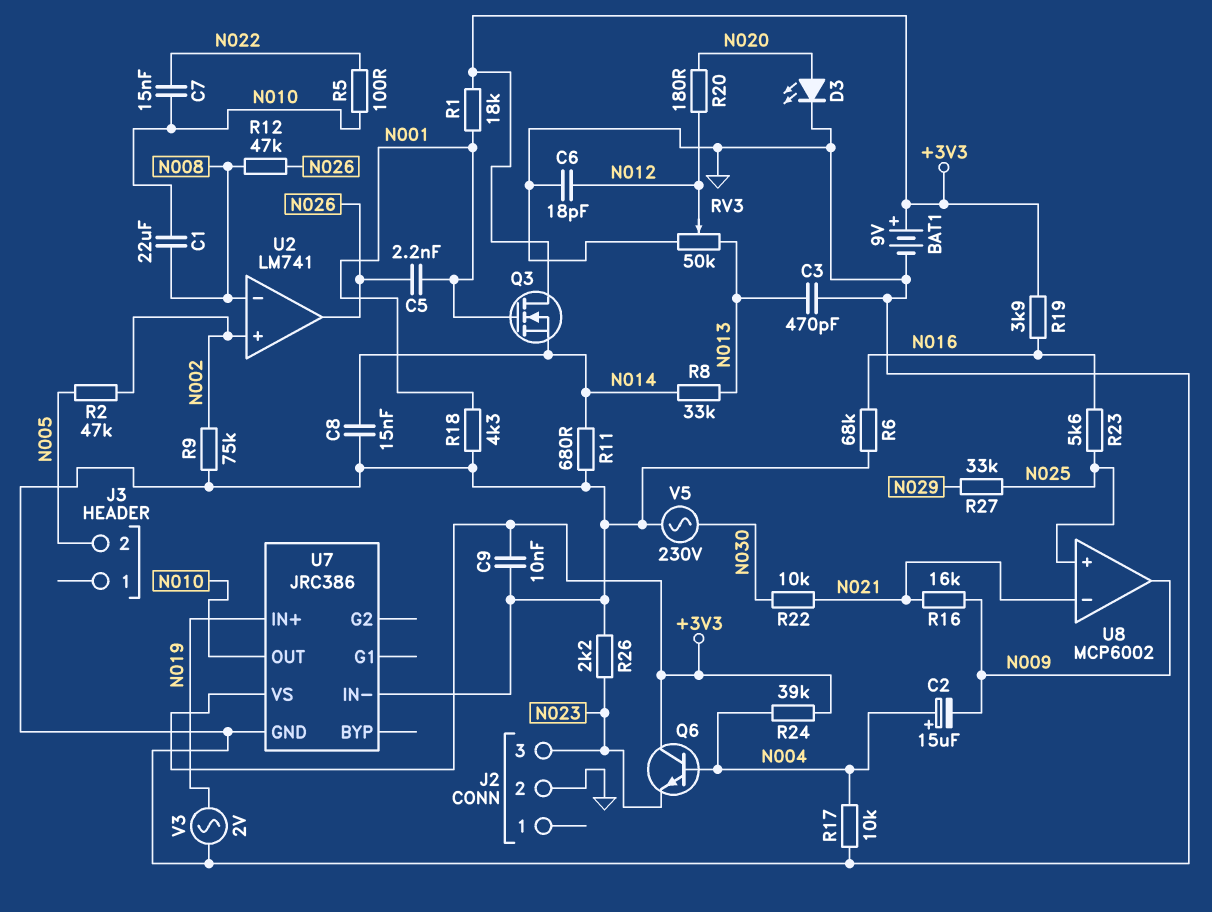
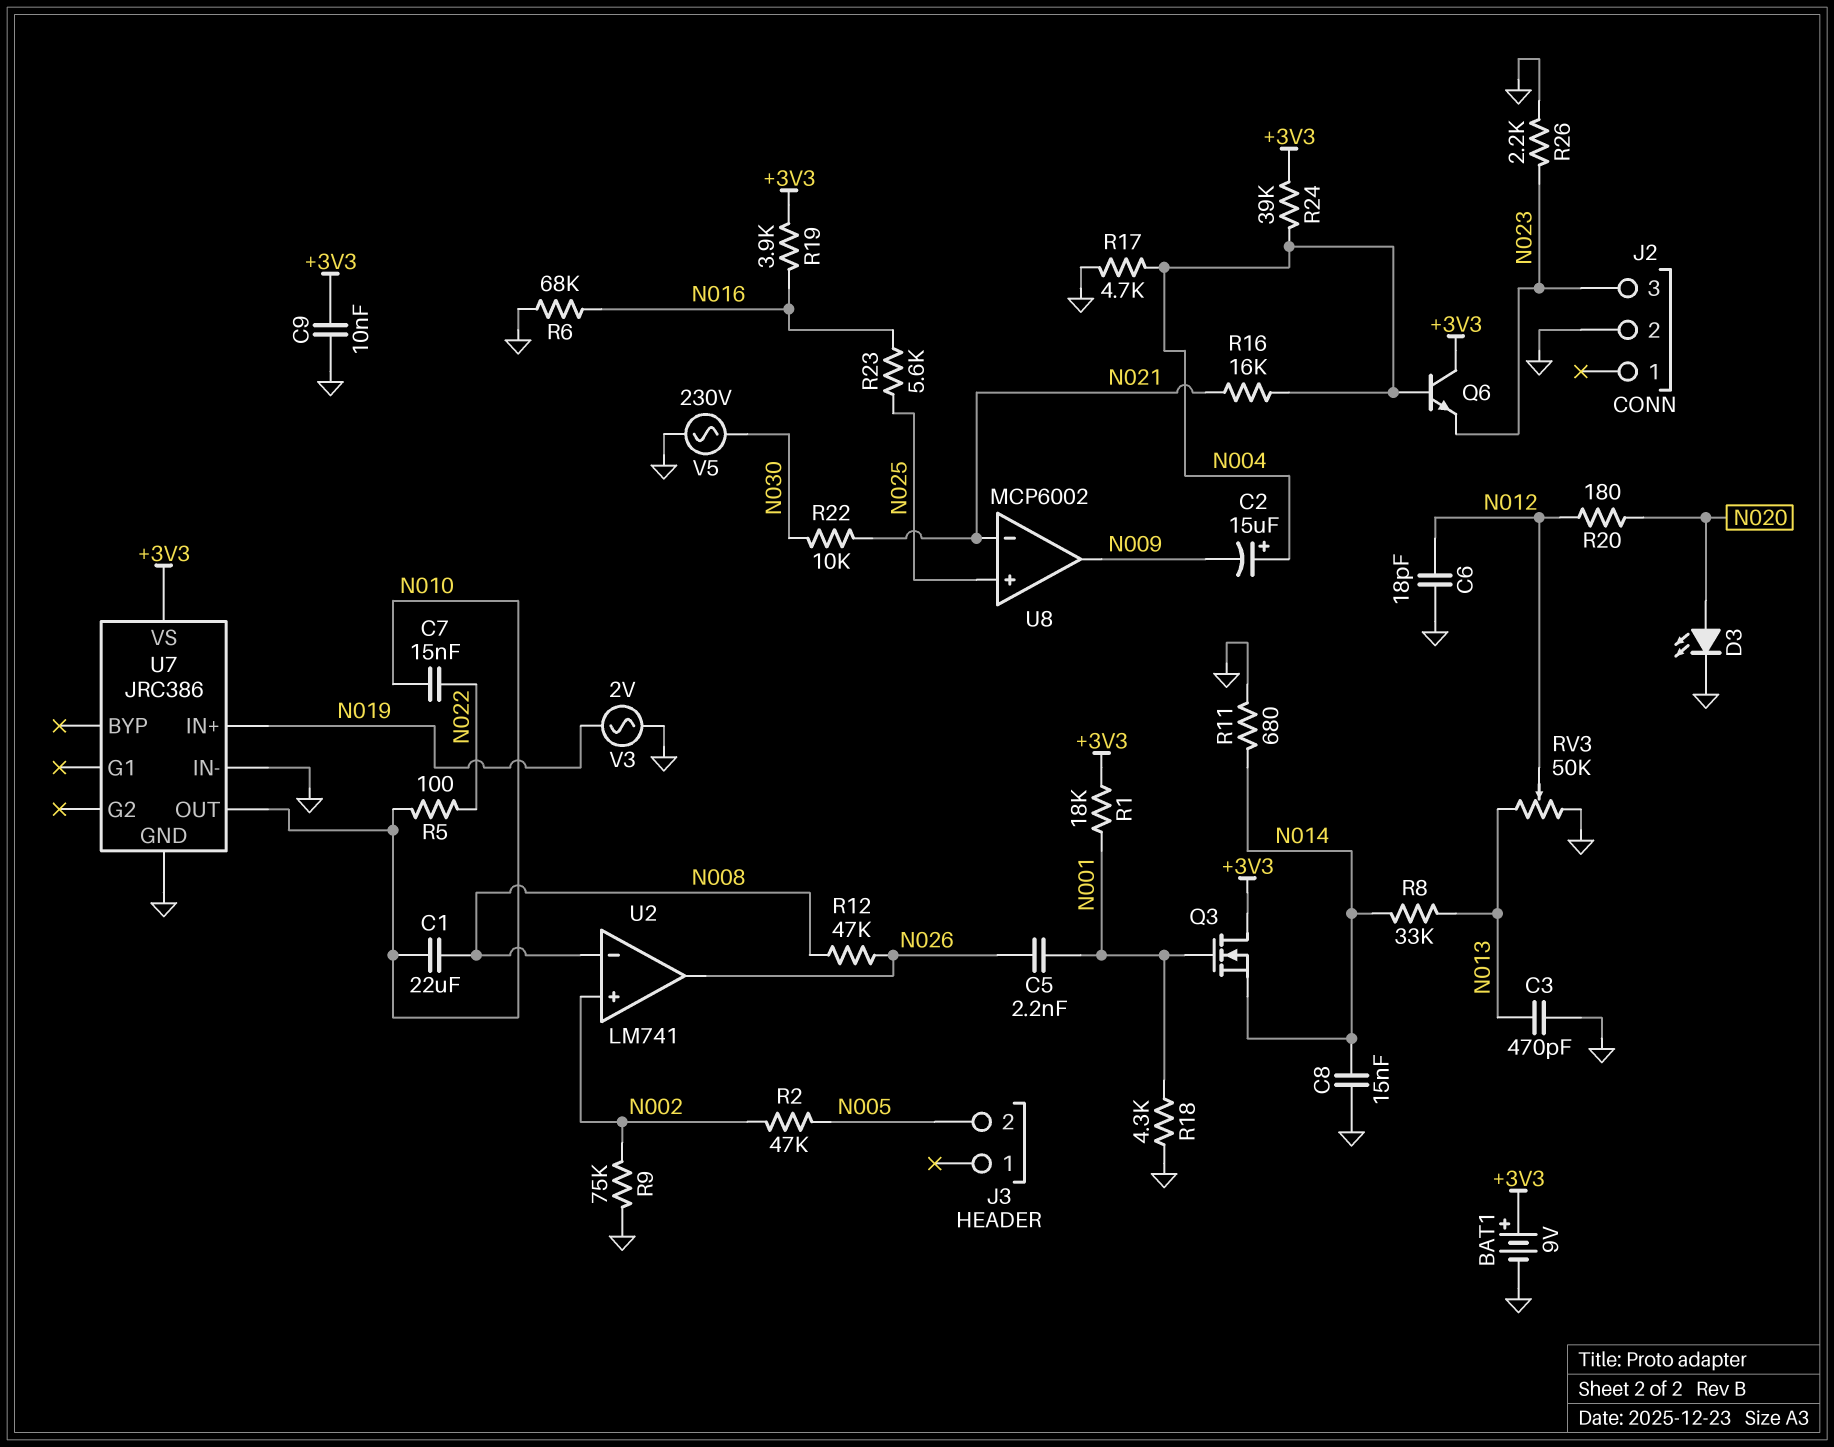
R16: 16k (N009, N021) -> 16k (N004, N021)
R17: 10k (GND, N004) -> 4.7k (GND, N004)
R27: 33k (N025, N029) -> none

